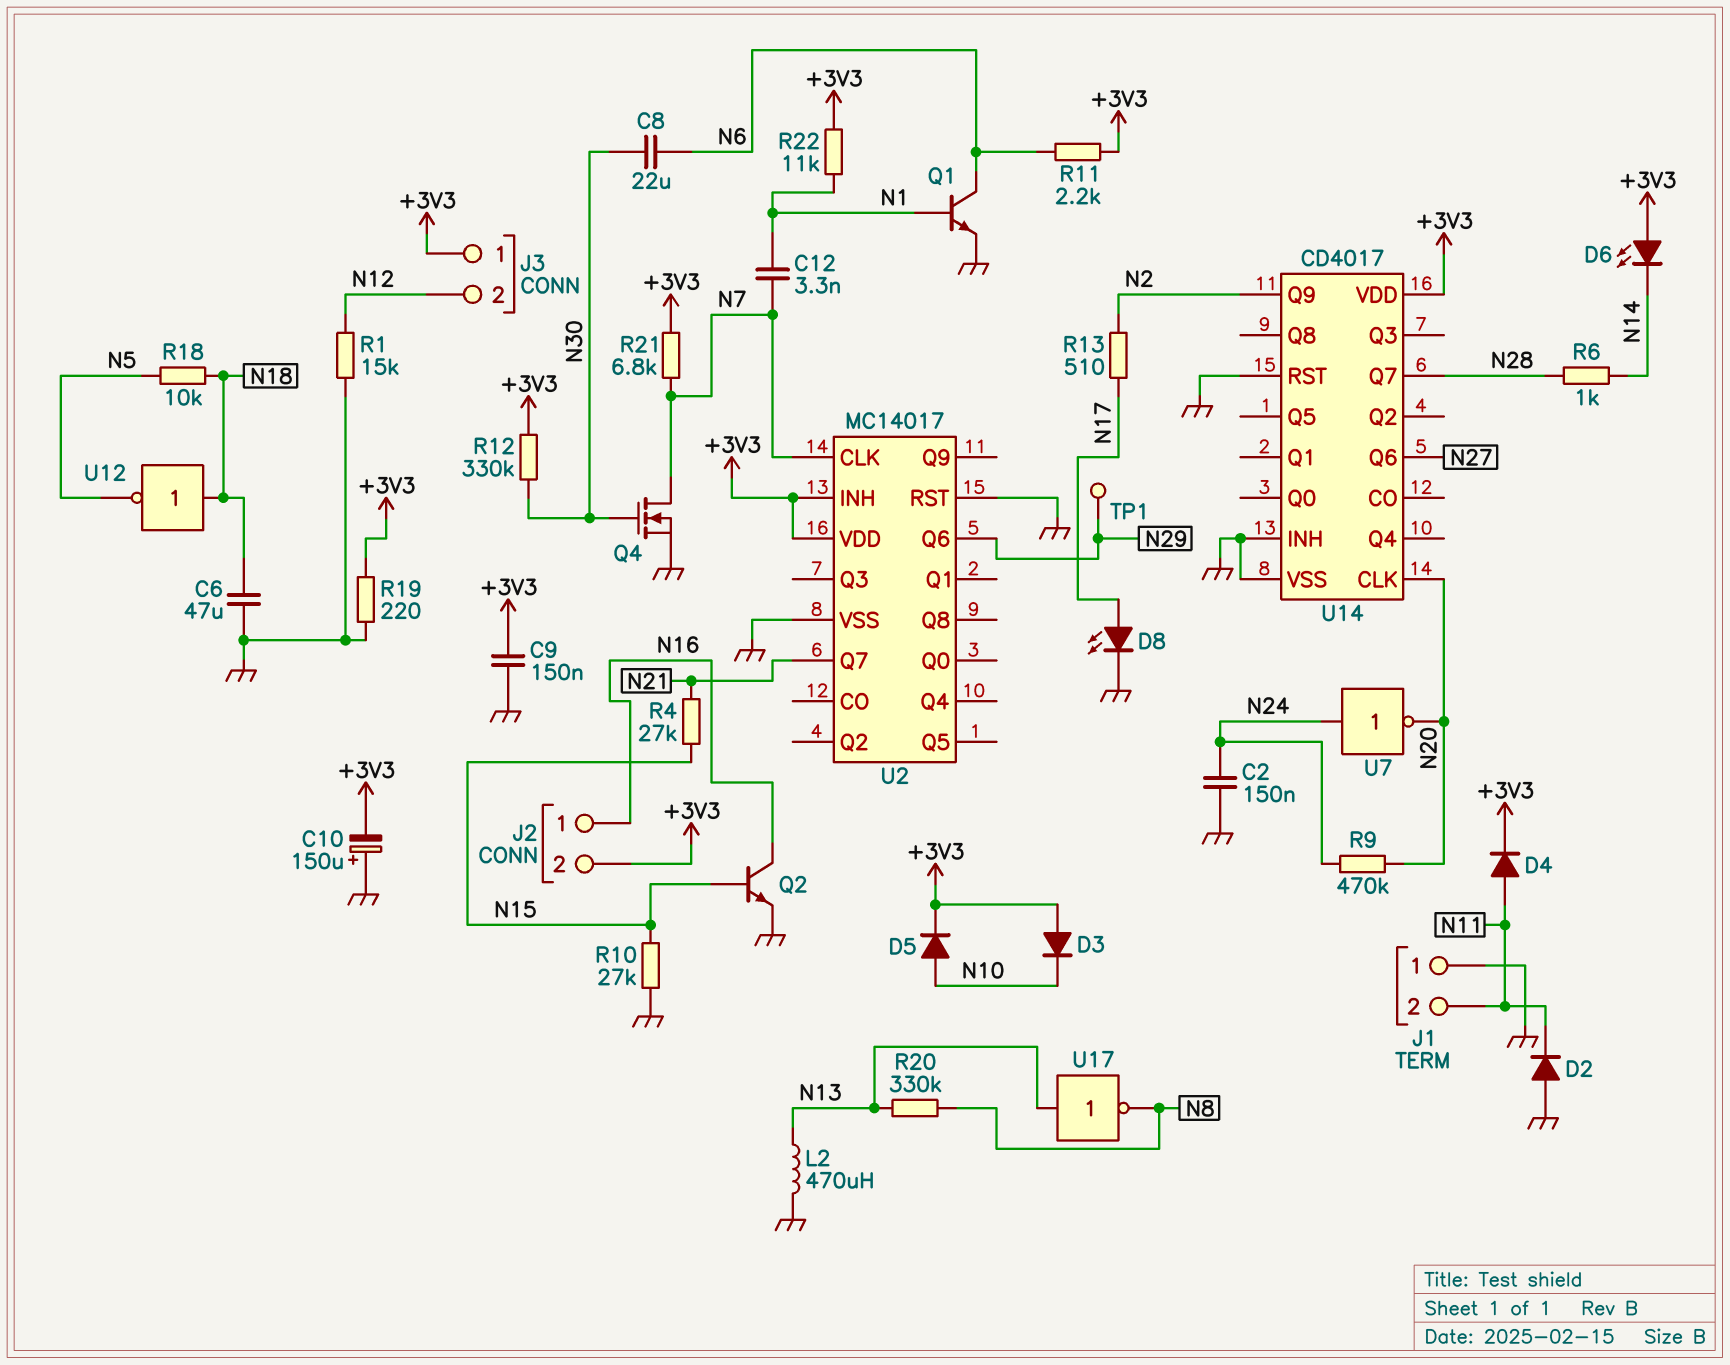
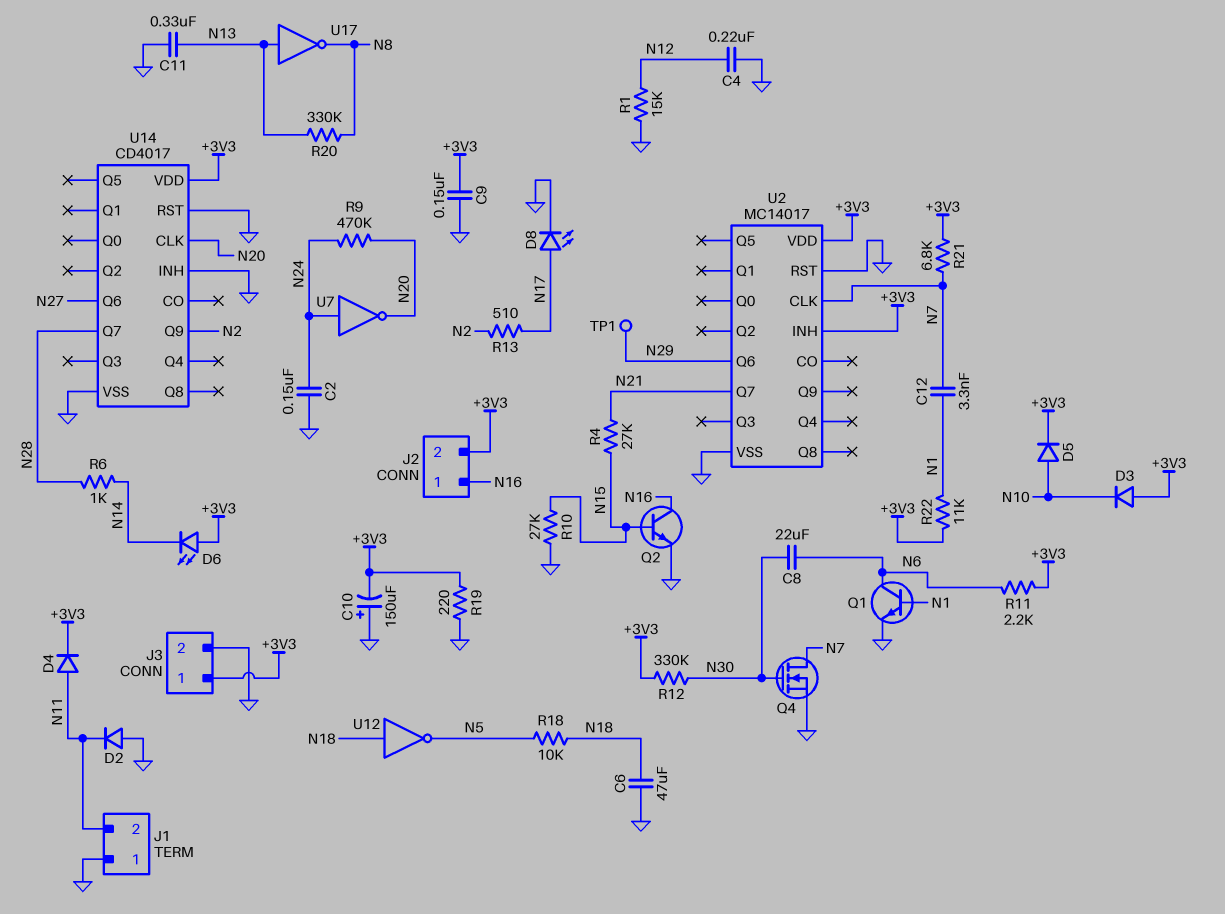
C4: none -> 220nF (GND, N12)
C11: none -> 330nF (GND, N13)
J3 pin 2: N12 -> GND
L2: 470uH (GND, N13) -> none

